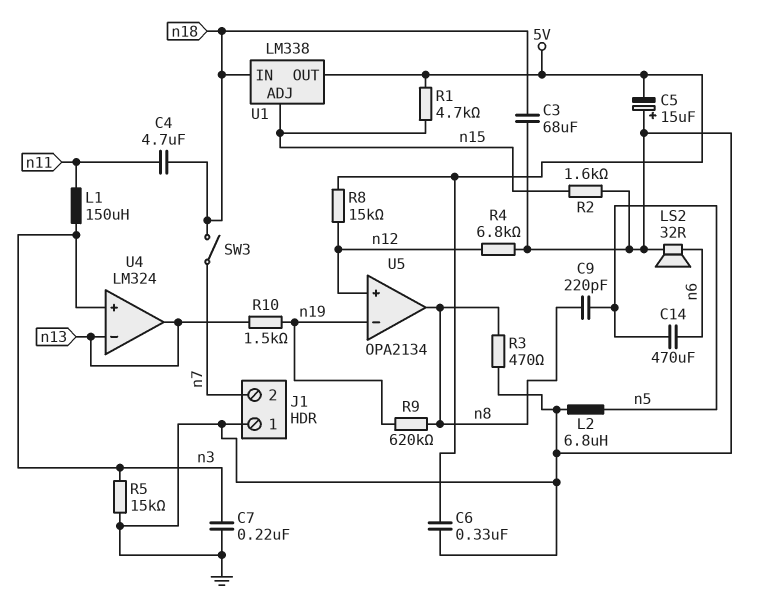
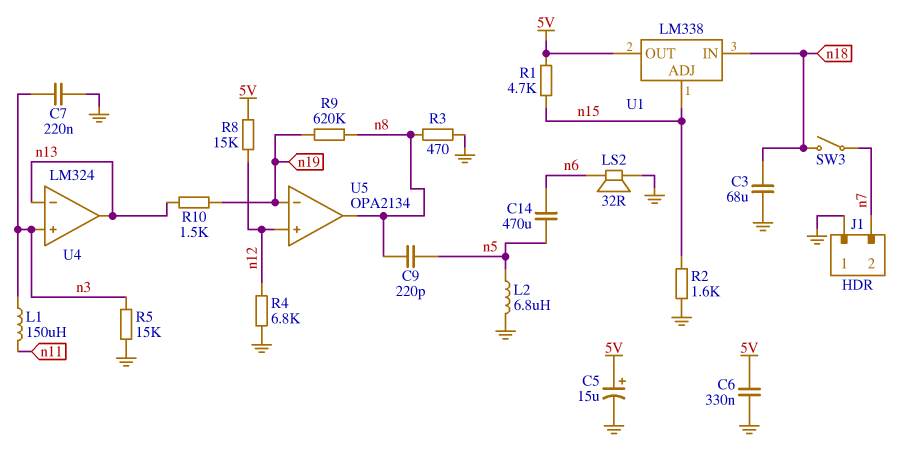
C4: 4.7uF (n11, n18) -> none
C5: 15uF (plus GND, minus 5V) -> 15uF (plus 5V, minus GND)

